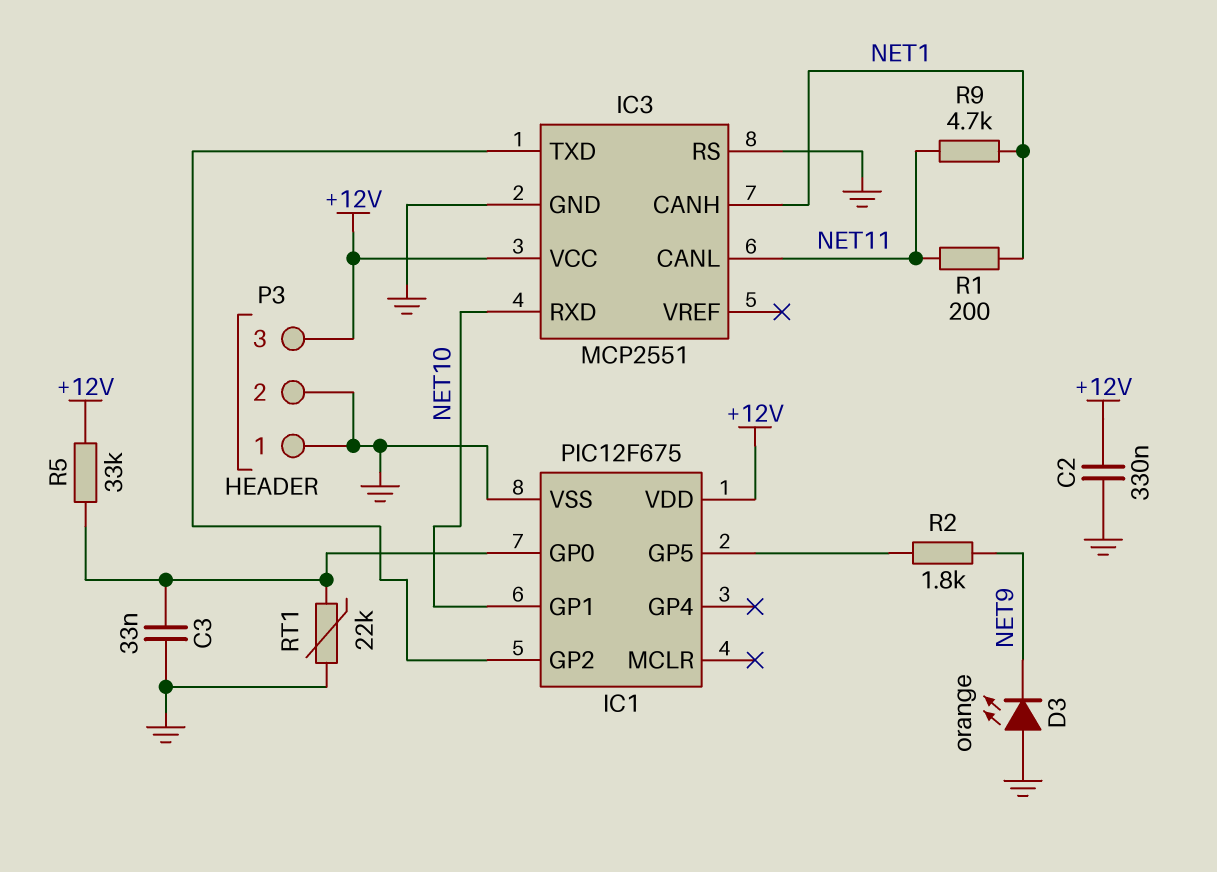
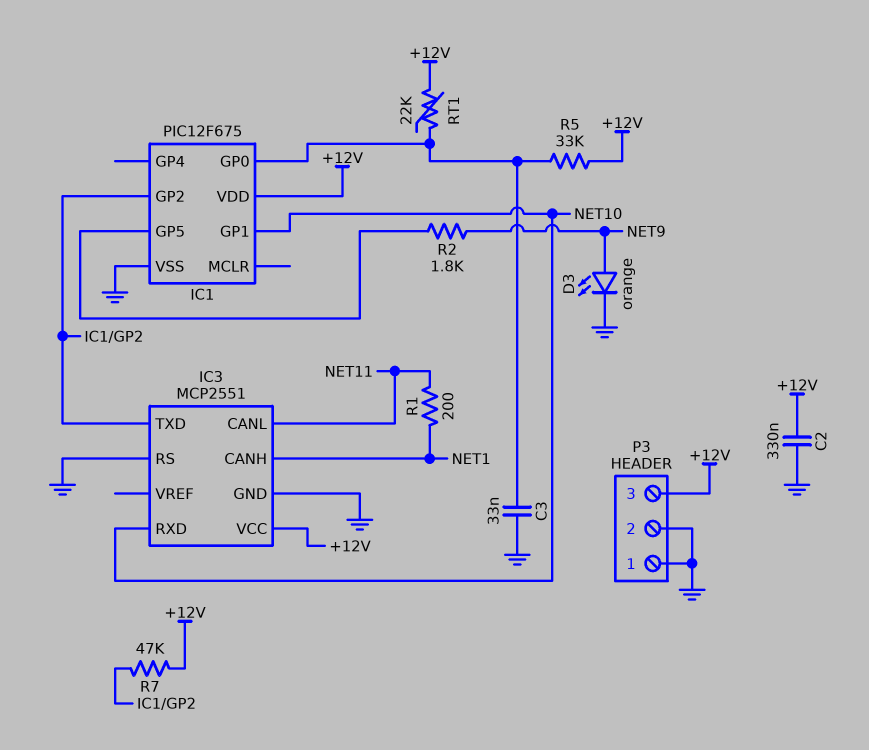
D3: LED orange (A GND, K NET9) -> LED orange (A NET9, K GND)
R7: none -> 47k (+12V, IC1/GP2)
R9: 4.7k (NET1, NET11) -> none
RT1: 22k (GND, IC1/GP0) -> 22k (+12V, IC1/GP0)

